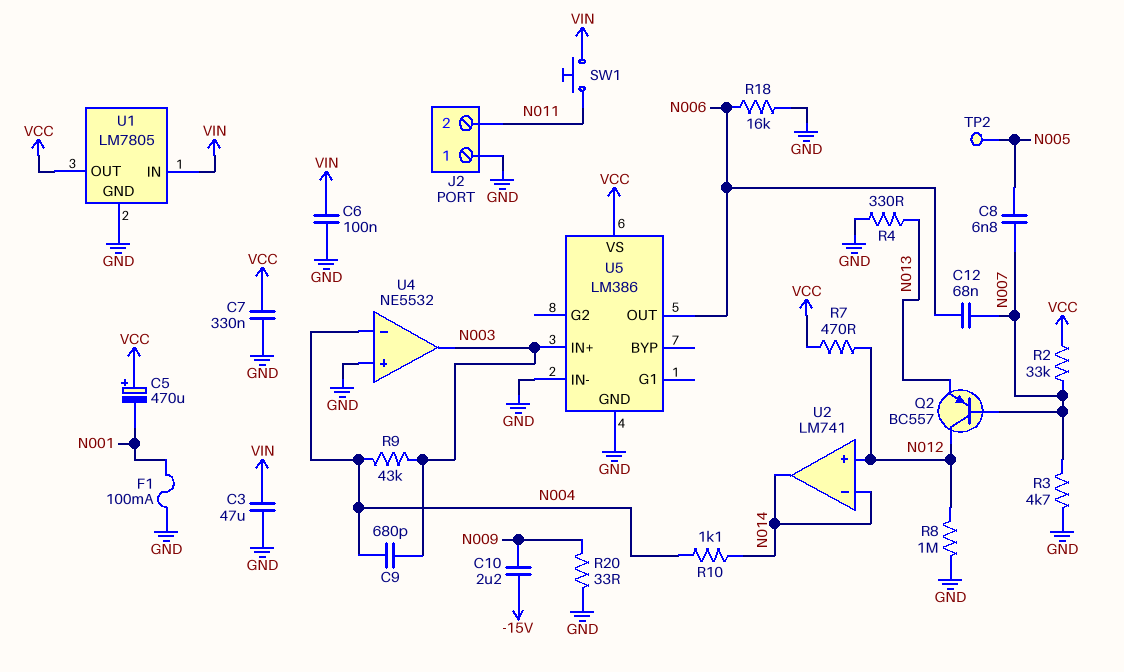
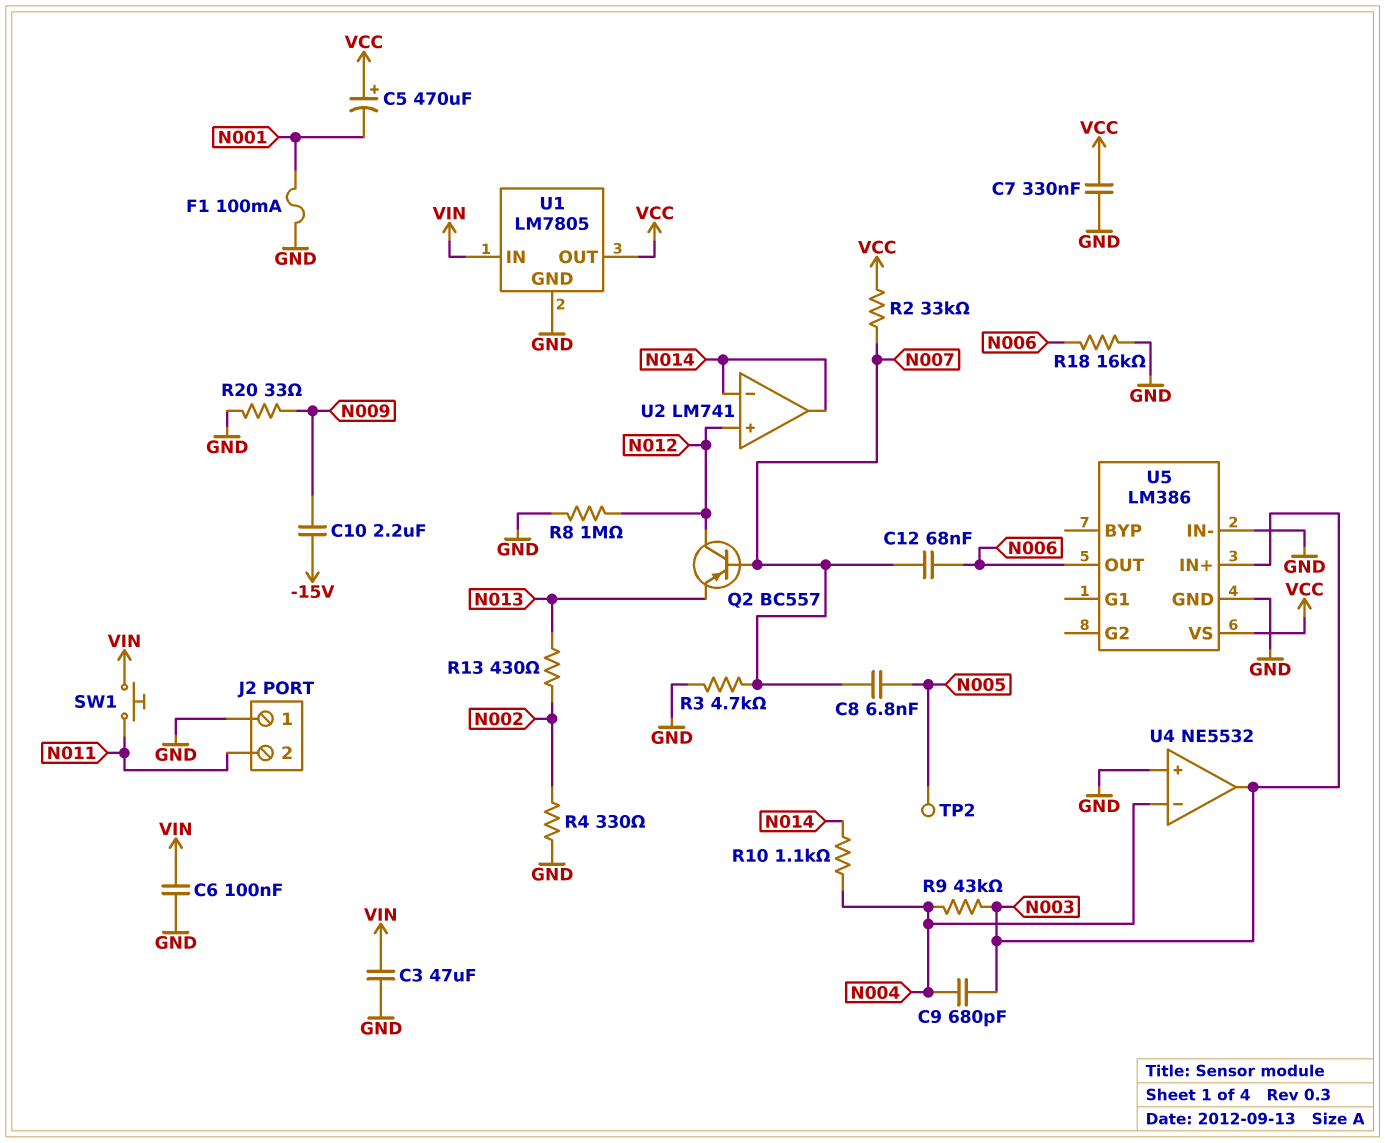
R4: 330 (GND, N013) -> 330 (GND, N002)
R7: 470 (N012, VCC) -> none
R13: none -> 430 (N002, N013)

